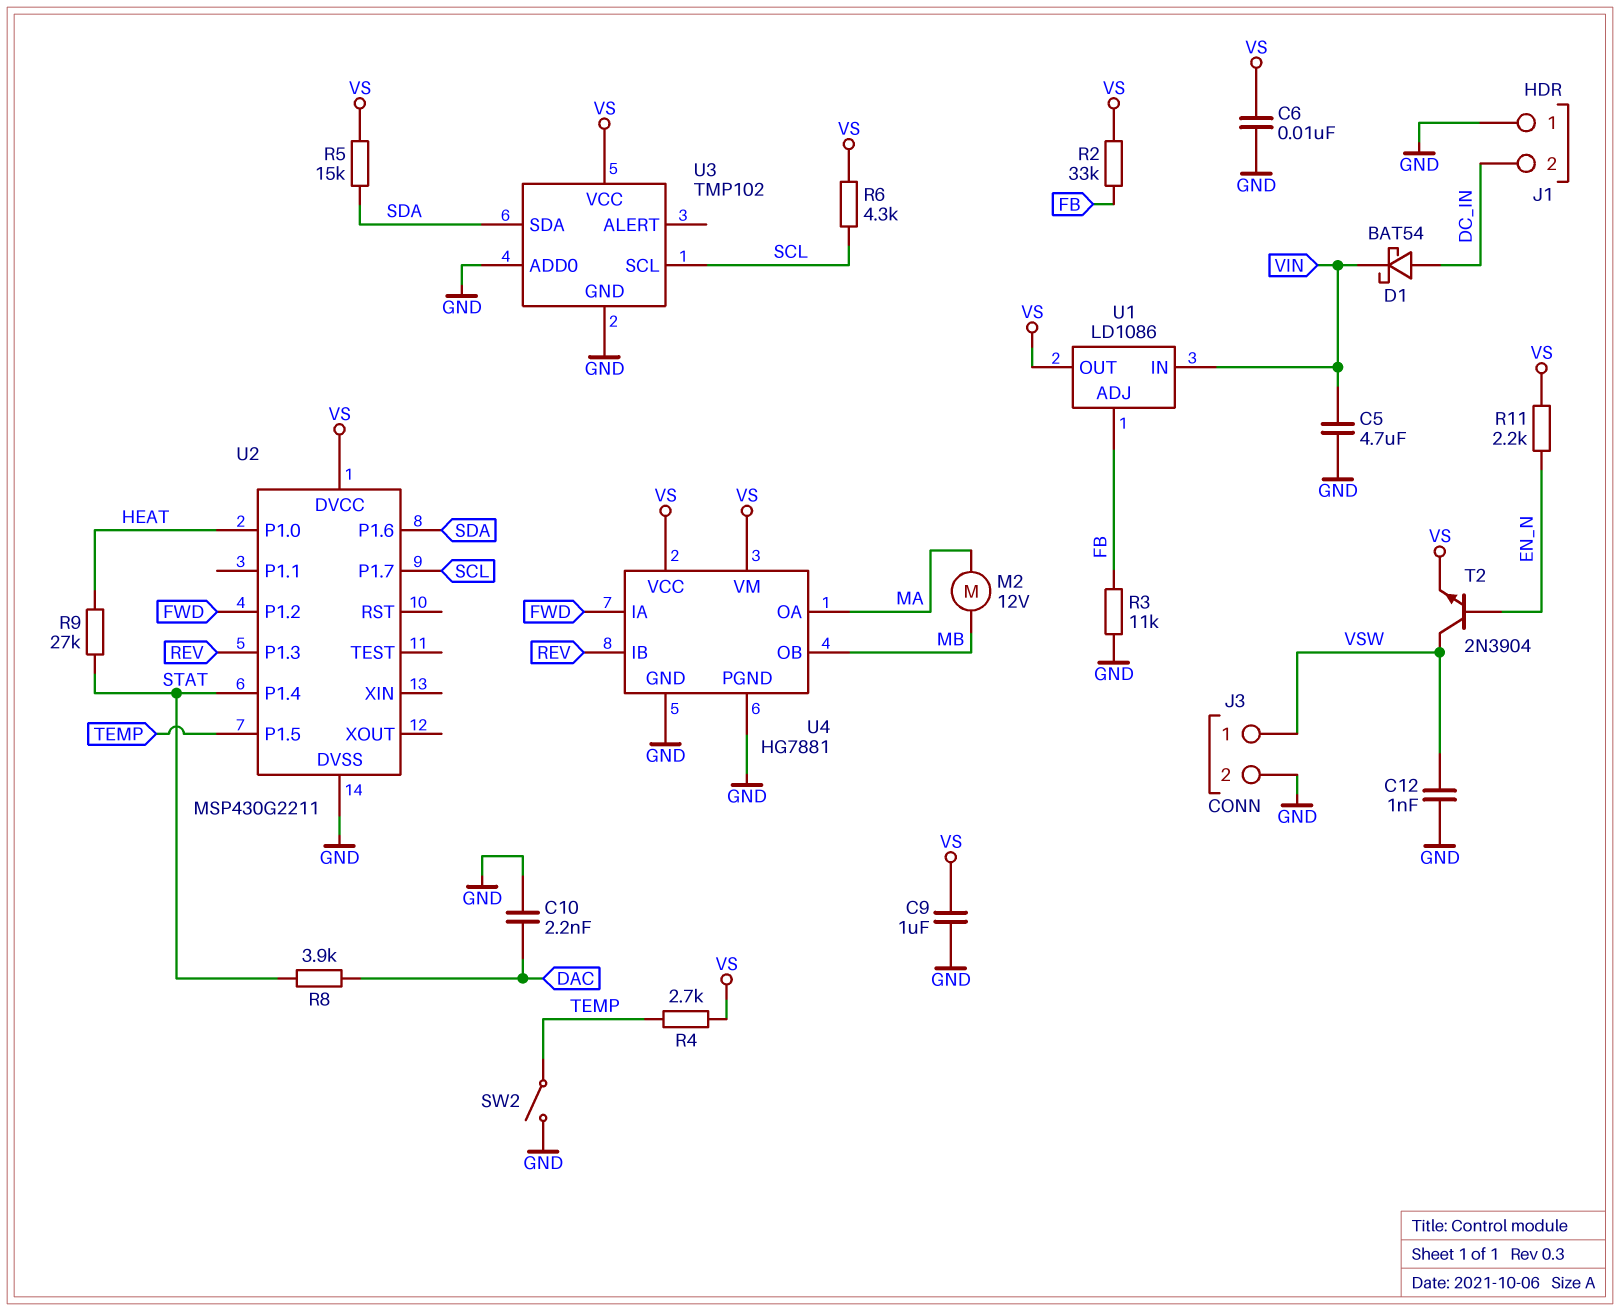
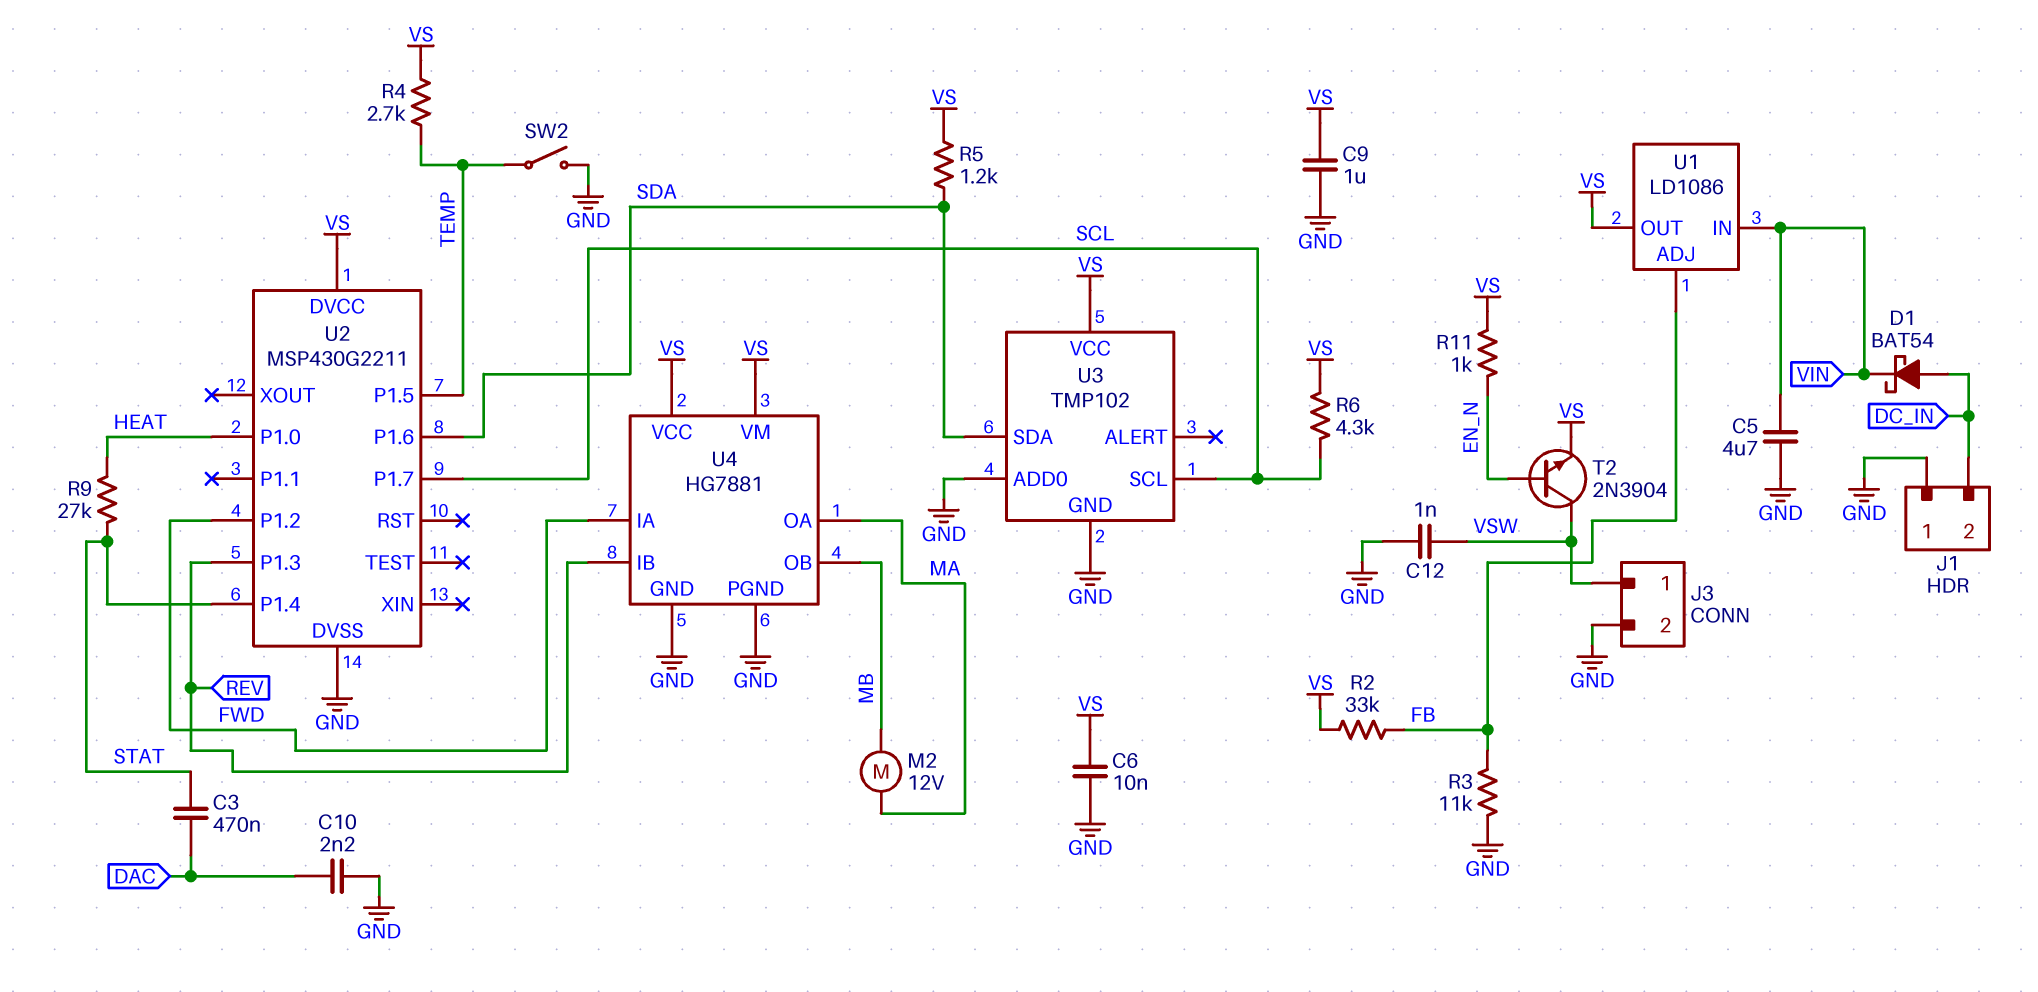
C3: none -> 470nF (DAC, STAT)
R5: 15k (SDA, VS) -> 1.2k (SDA, VS)
R8: 3.9k (DAC, STAT) -> none
R11: 2.2k (EN_N, VS) -> 1k (EN_N, VS)

